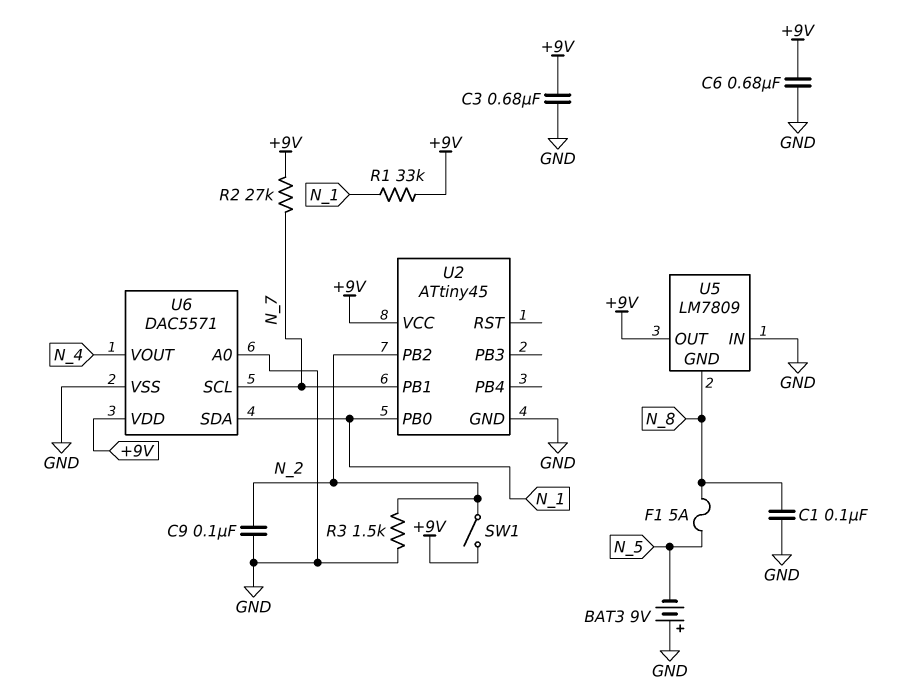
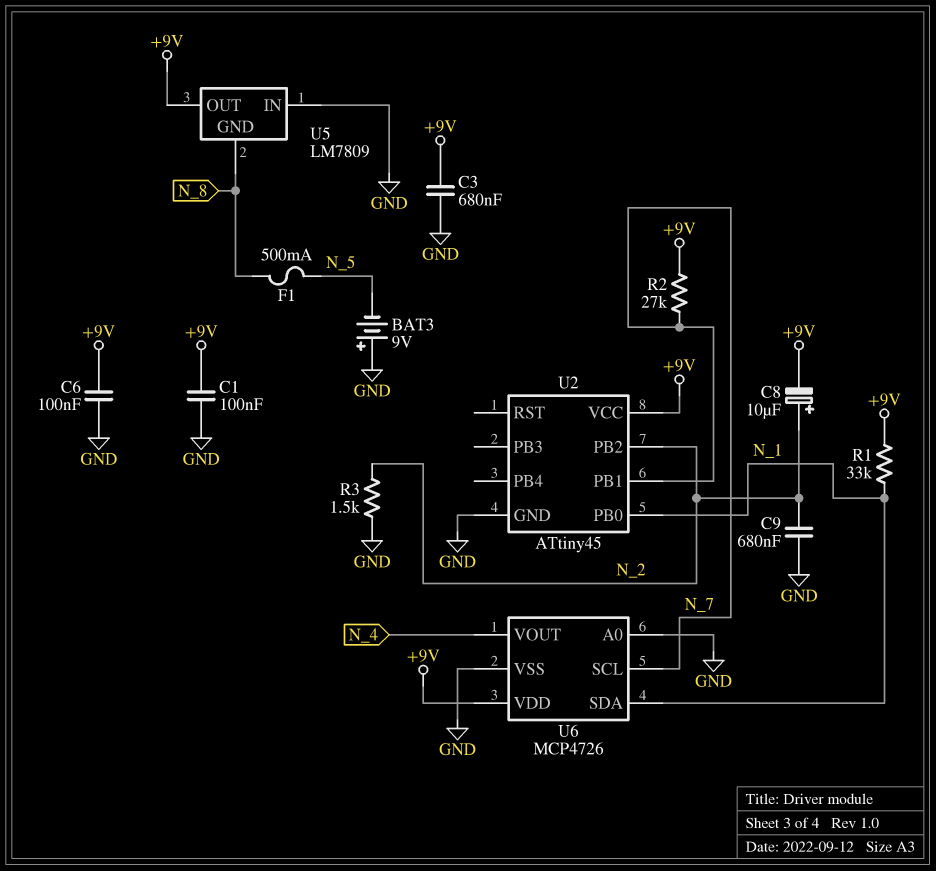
C1: 100nF (GND, N_8) -> 100nF (+9V, GND)
C6: 680nF (+9V, GND) -> 100nF (+9V, GND)
C8: none -> 10uF (plus N_2, minus +9V)
C9: 100nF (GND, N_2) -> 680nF (GND, N_2)
F1: 5A (N_5, N_8) -> 500mA (N_5, N_8)
SW1: switch (+9V, N_2) -> none
U6: DAC5571 -> MCP4726

